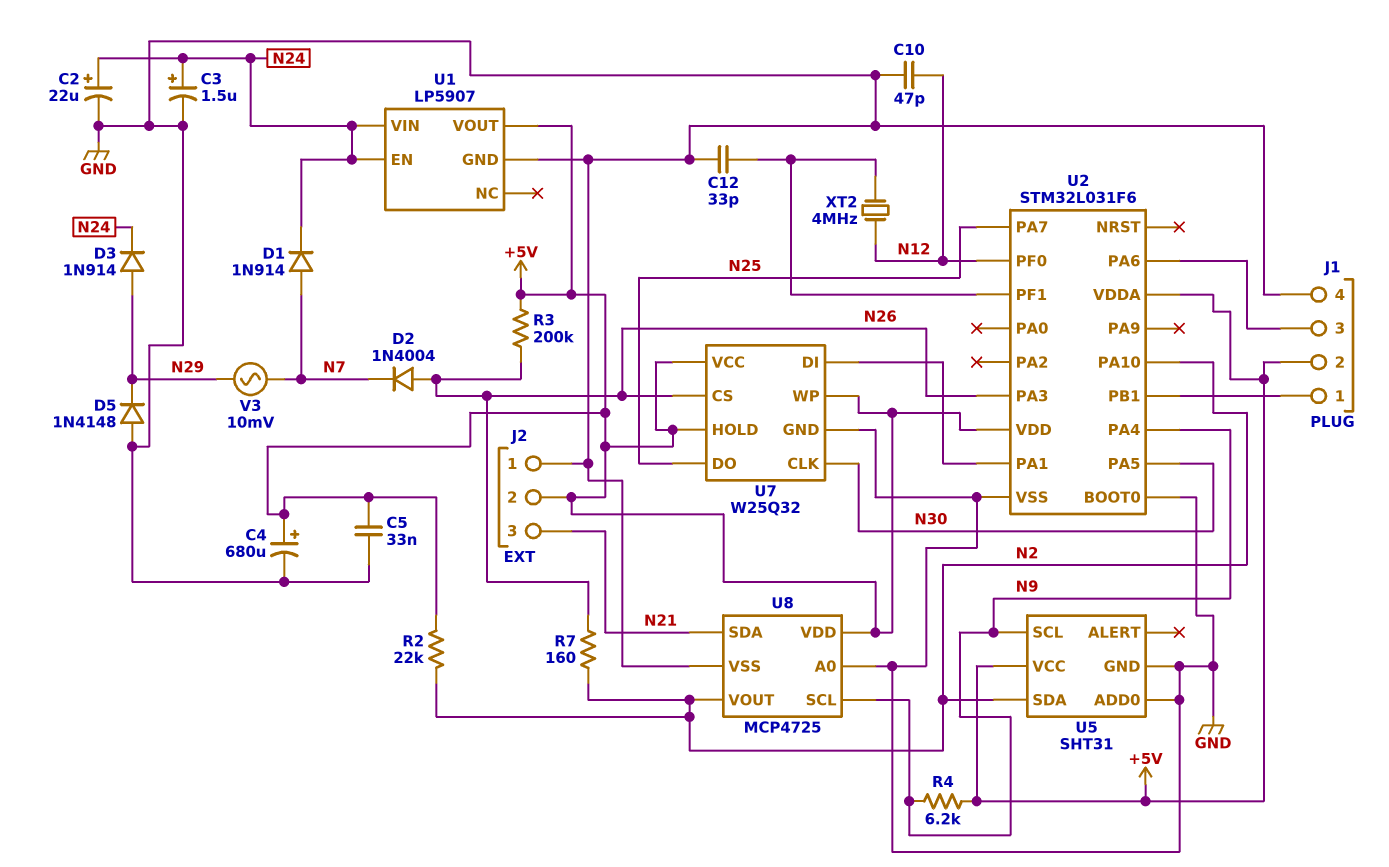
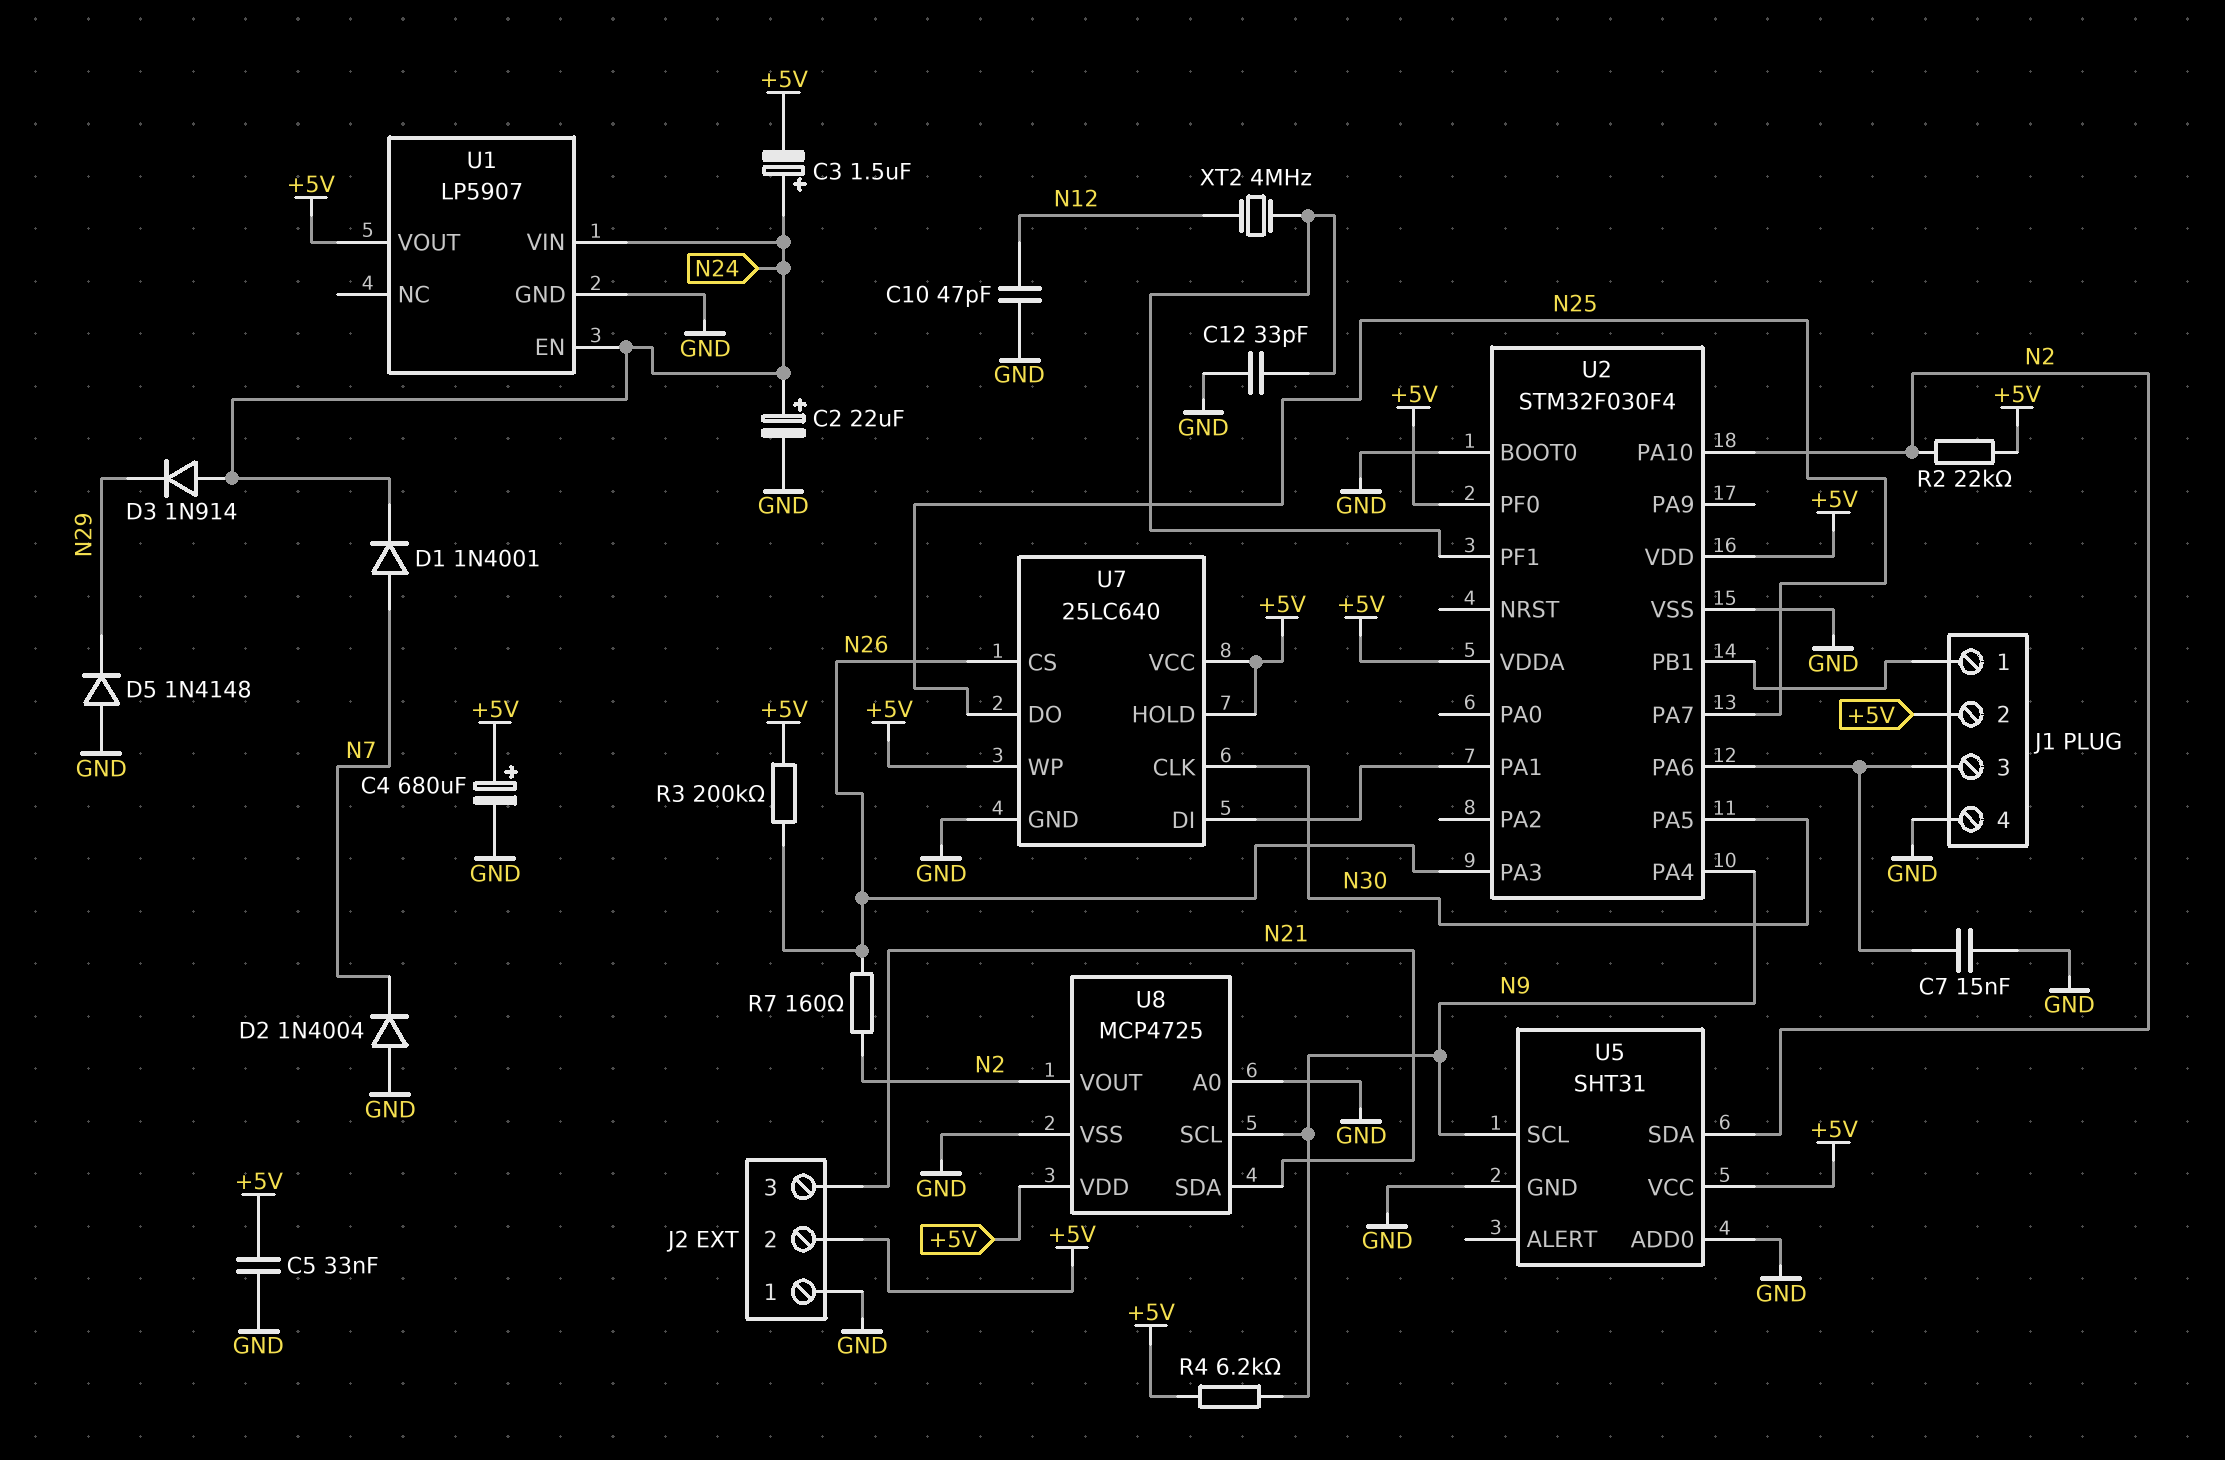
C3: 1.5uF (plus N24, minus GND) -> 1.5uF (plus N24, minus +5V)
C7: none -> 15nF (GND, J1/3)
D1: diode 1N914 (A N7, K N24) -> diode 1N4001 (A N7, K N24)
D2: diode 1N4004 (A N26, K N7) -> diode 1N4004 (A GND, K N7)
D3: diode 1N914 (A N29, K N24) -> diode 1N914 (A N24, K N29)
U2: STM32L031F6 -> STM32F030F4
U2 pin PF0: N12 -> +5V
U7: W25Q32 -> 25LC640
V3: AC 10mV (N7, N29) -> none

